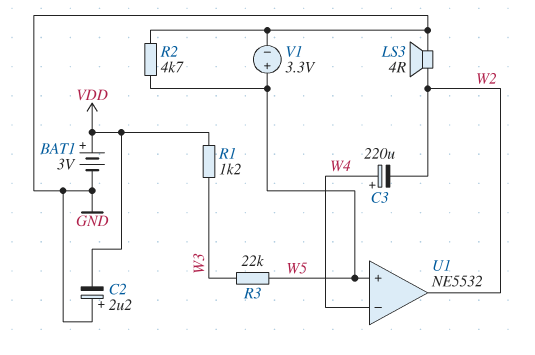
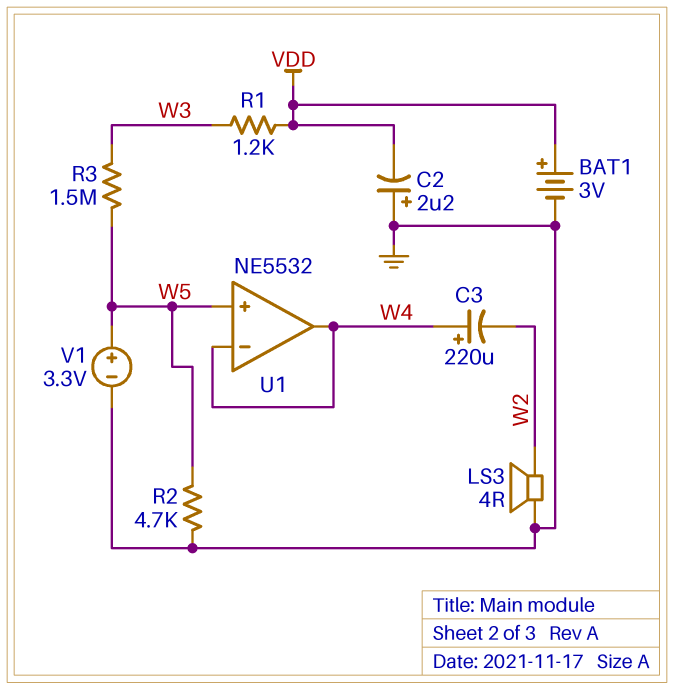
R3: 22k (W3, W5) -> 1.5M (W3, W5)
U1 pin out: W2 -> W4

